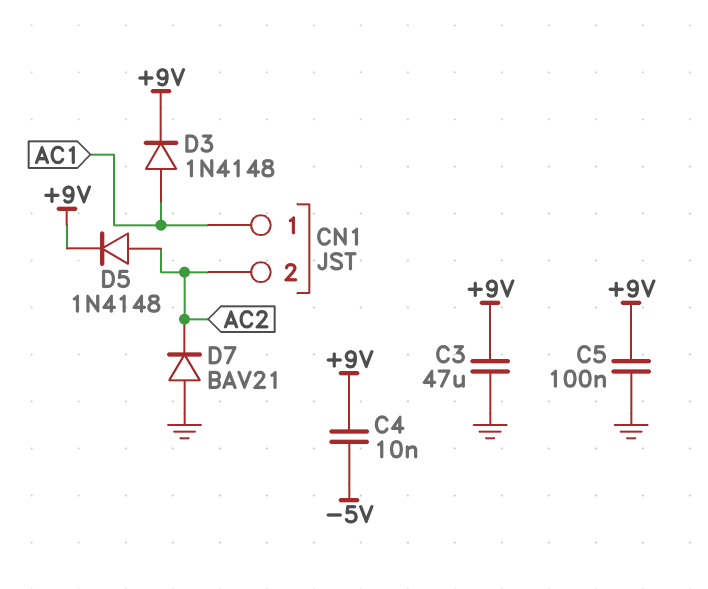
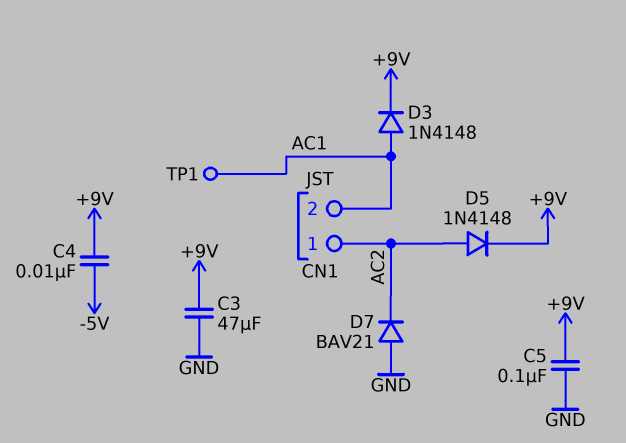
CN1 pin 1: AC1 -> AC2
CN1 pin 2: AC2 -> AC1
TP1: none -> test point (AC1)

